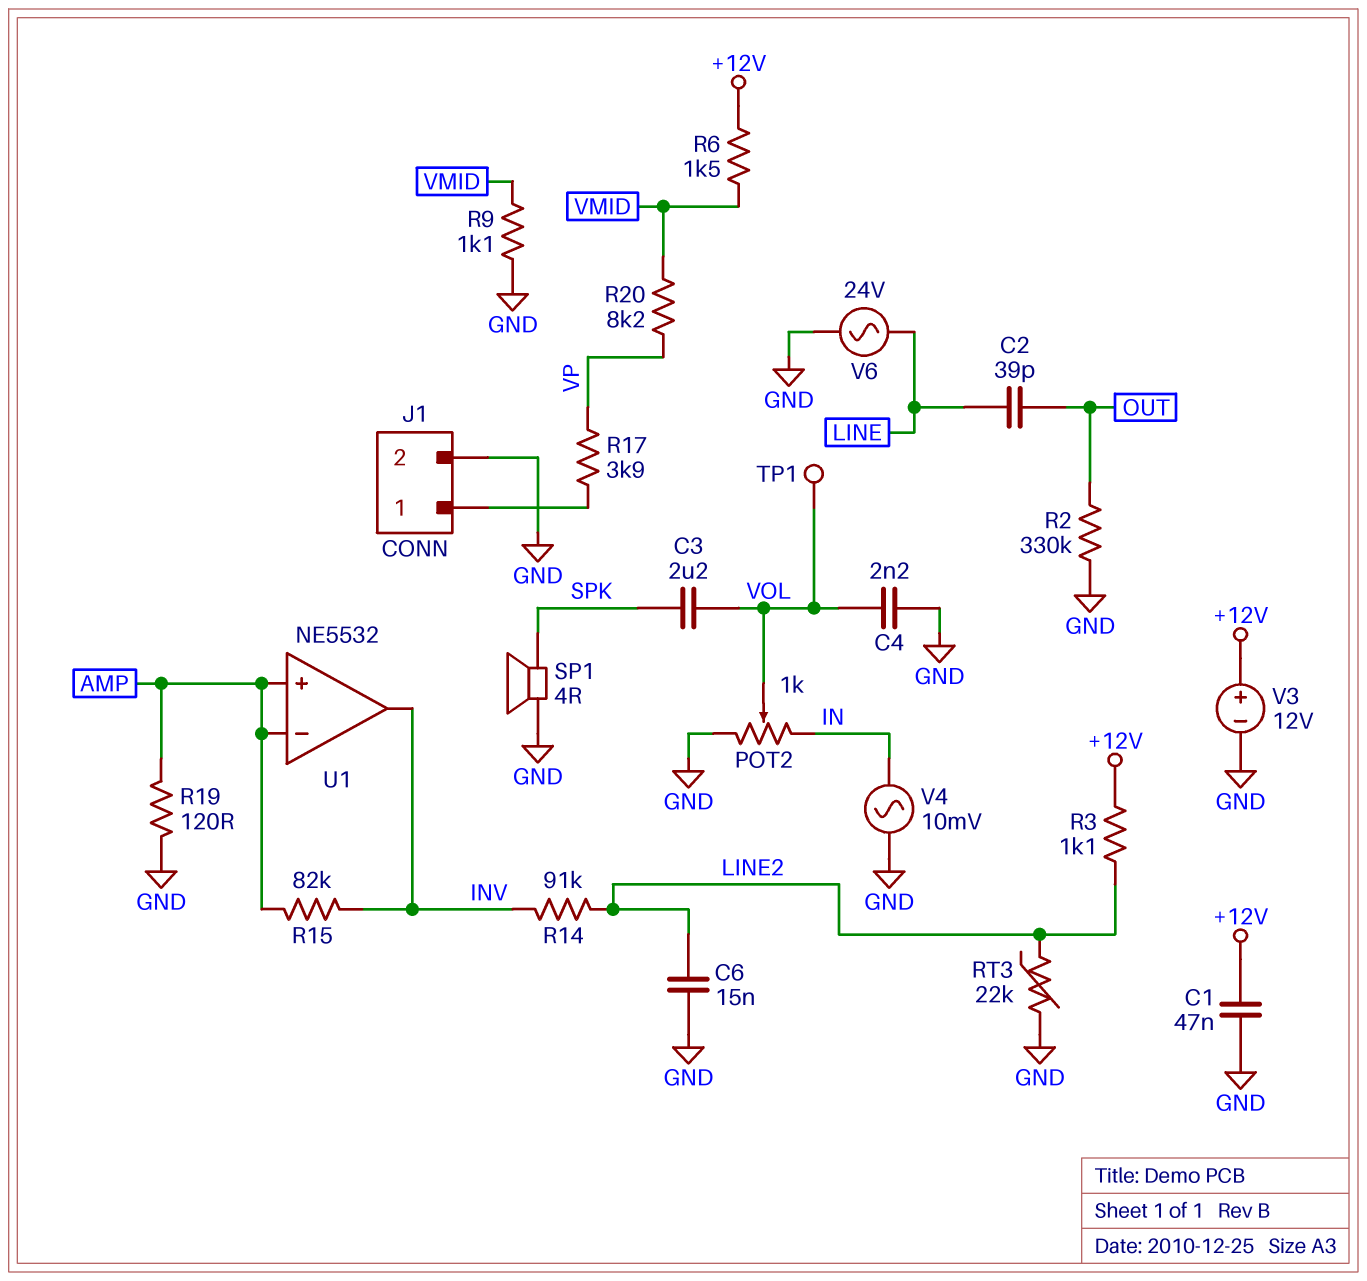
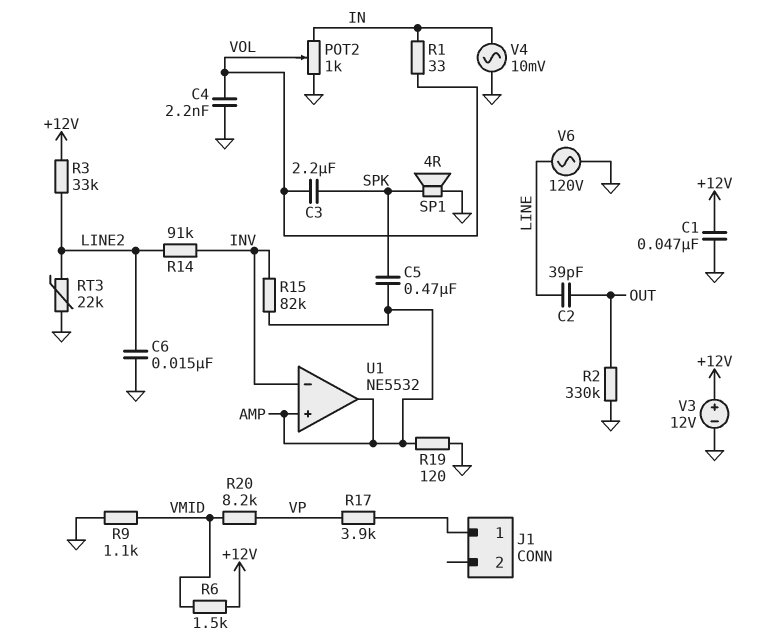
C5: none -> 470nF (AMP, SPK)
J1 pin 2: GND -> none
R1: none -> 33 (IN, VOL)
R3: 1.1k (+12V, LINE2) -> 33k (+12V, LINE2)
TP1: test point (VOL) -> none
U1 pin in-: AMP -> INV
U1 pin out: INV -> AMP
V6: AC 24V (GND, LINE) -> AC 120V (GND, LINE)

